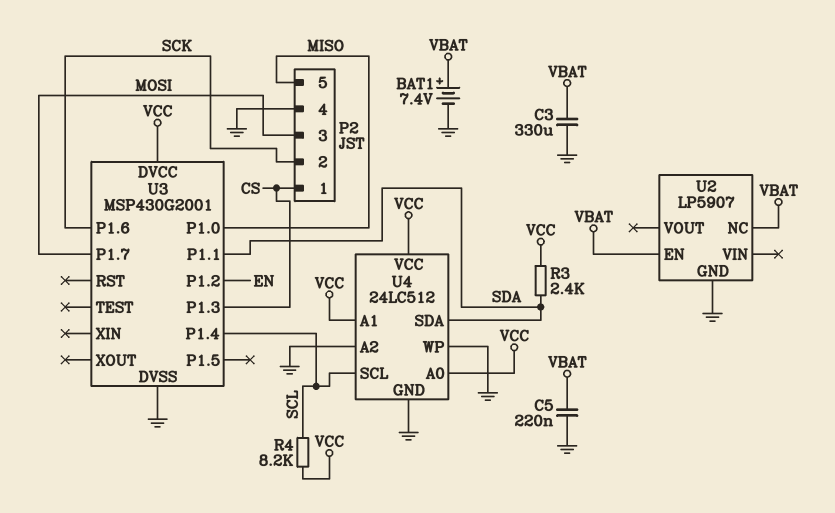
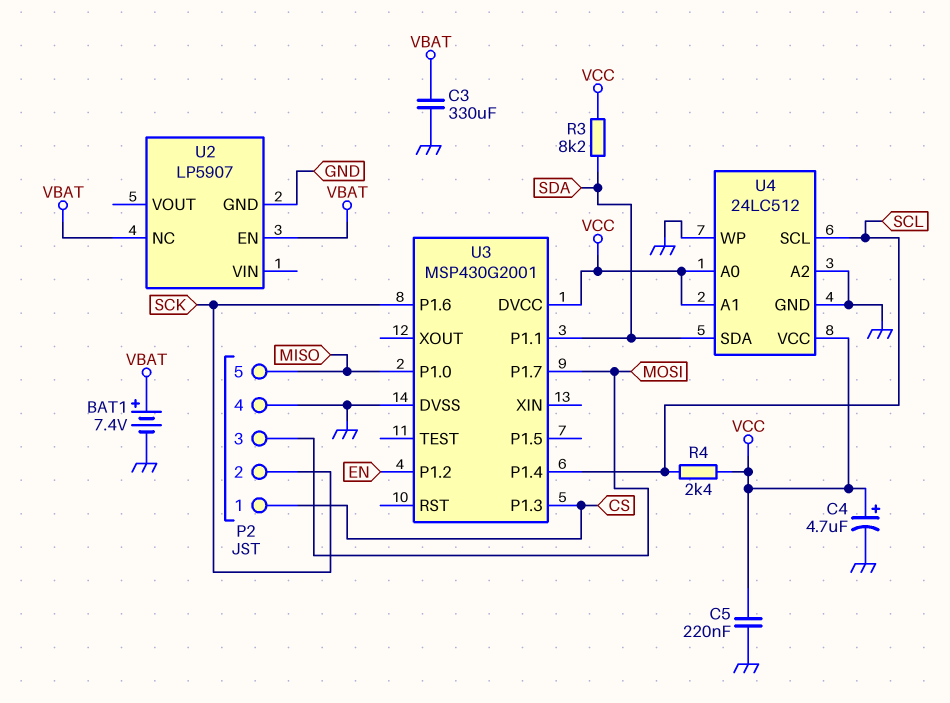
C4: none -> 4.7uF (plus VCC, minus GND)
C5: 220nF (GND, VBAT) -> 220nF (GND, VCC)
R3: 2.4k (SDA, VCC) -> 8.2k (SDA, VCC)
R4: 8.2k (SCL, VCC) -> 2.4k (SCL, VCC)

